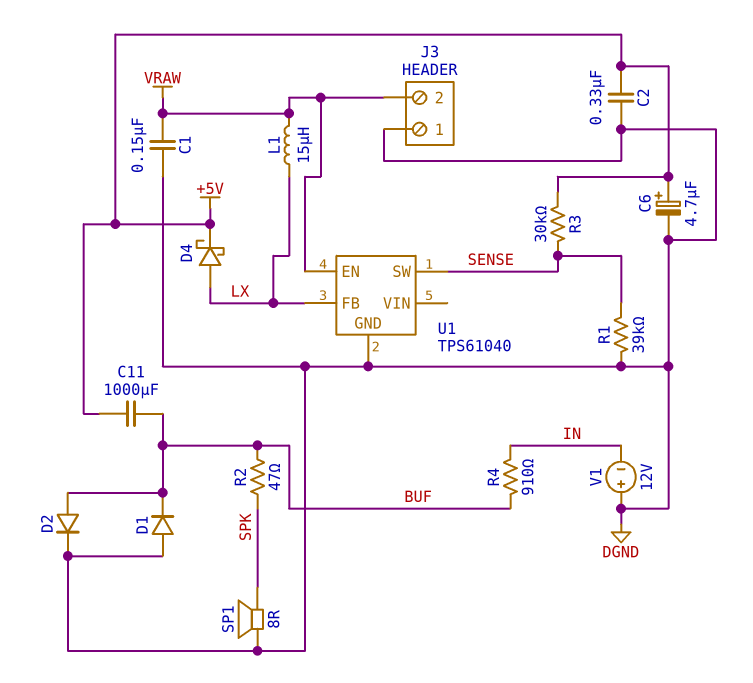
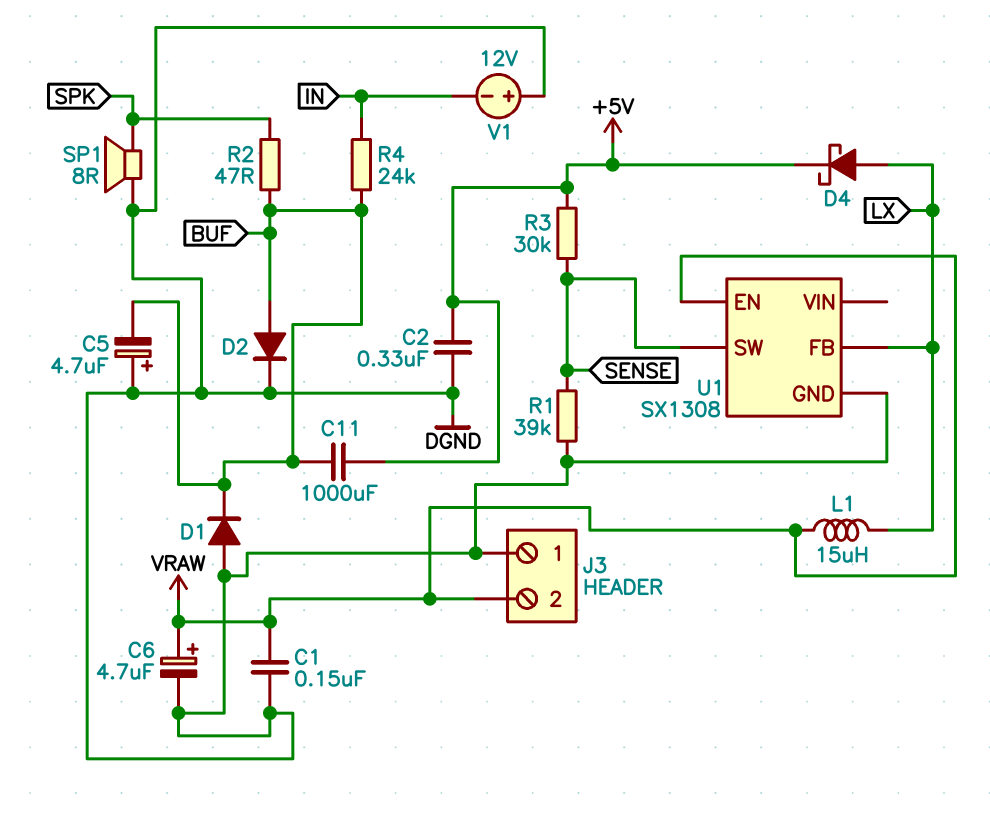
C5: none -> 4.7uF (plus DGND, minus BUF)
C6: 4.7uF (plus +5V, minus DGND) -> 4.7uF (plus VRAW, minus DGND)
R4: 910 (BUF, IN) -> 24k (BUF, IN)
U1: TPS61040 -> SX1308

